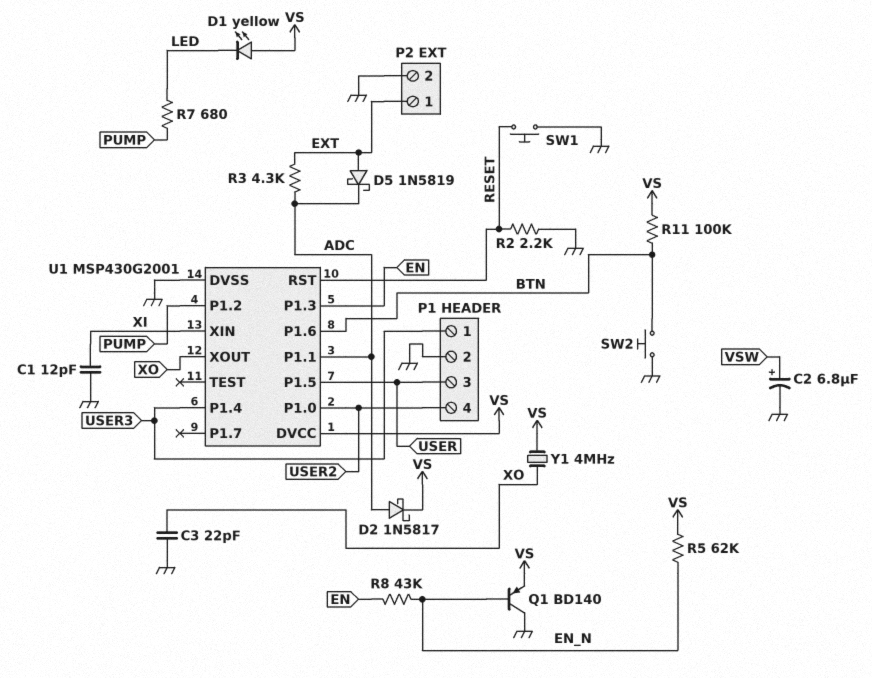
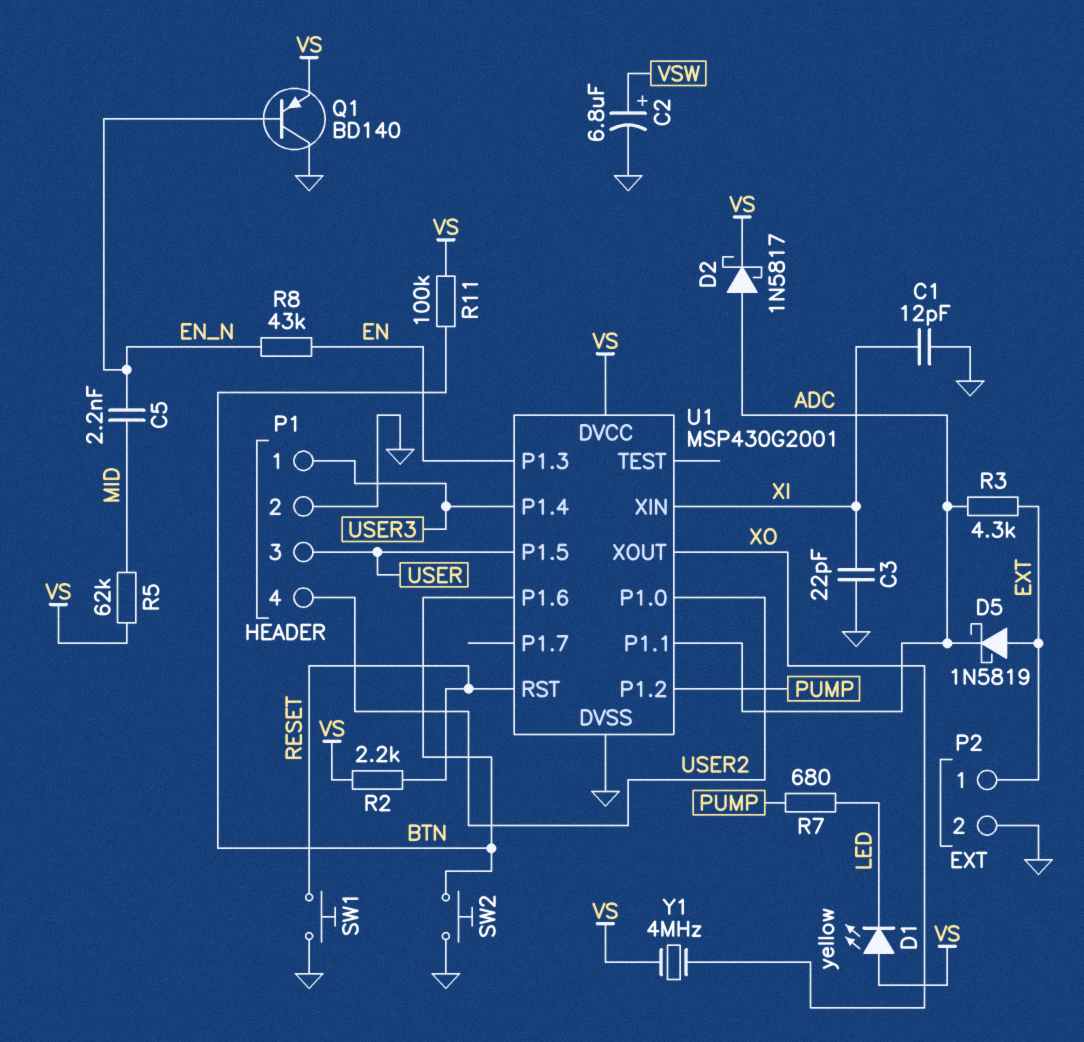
C3: 22pF (GND, XO) -> 22pF (GND, XI)
C5: none -> 2.2nF (EN_N, MID)
R2: 2.2k (GND, RESET) -> 2.2k (RESET, VS)
R5: 62k (EN_N, VS) -> 62k (MID, VS)

